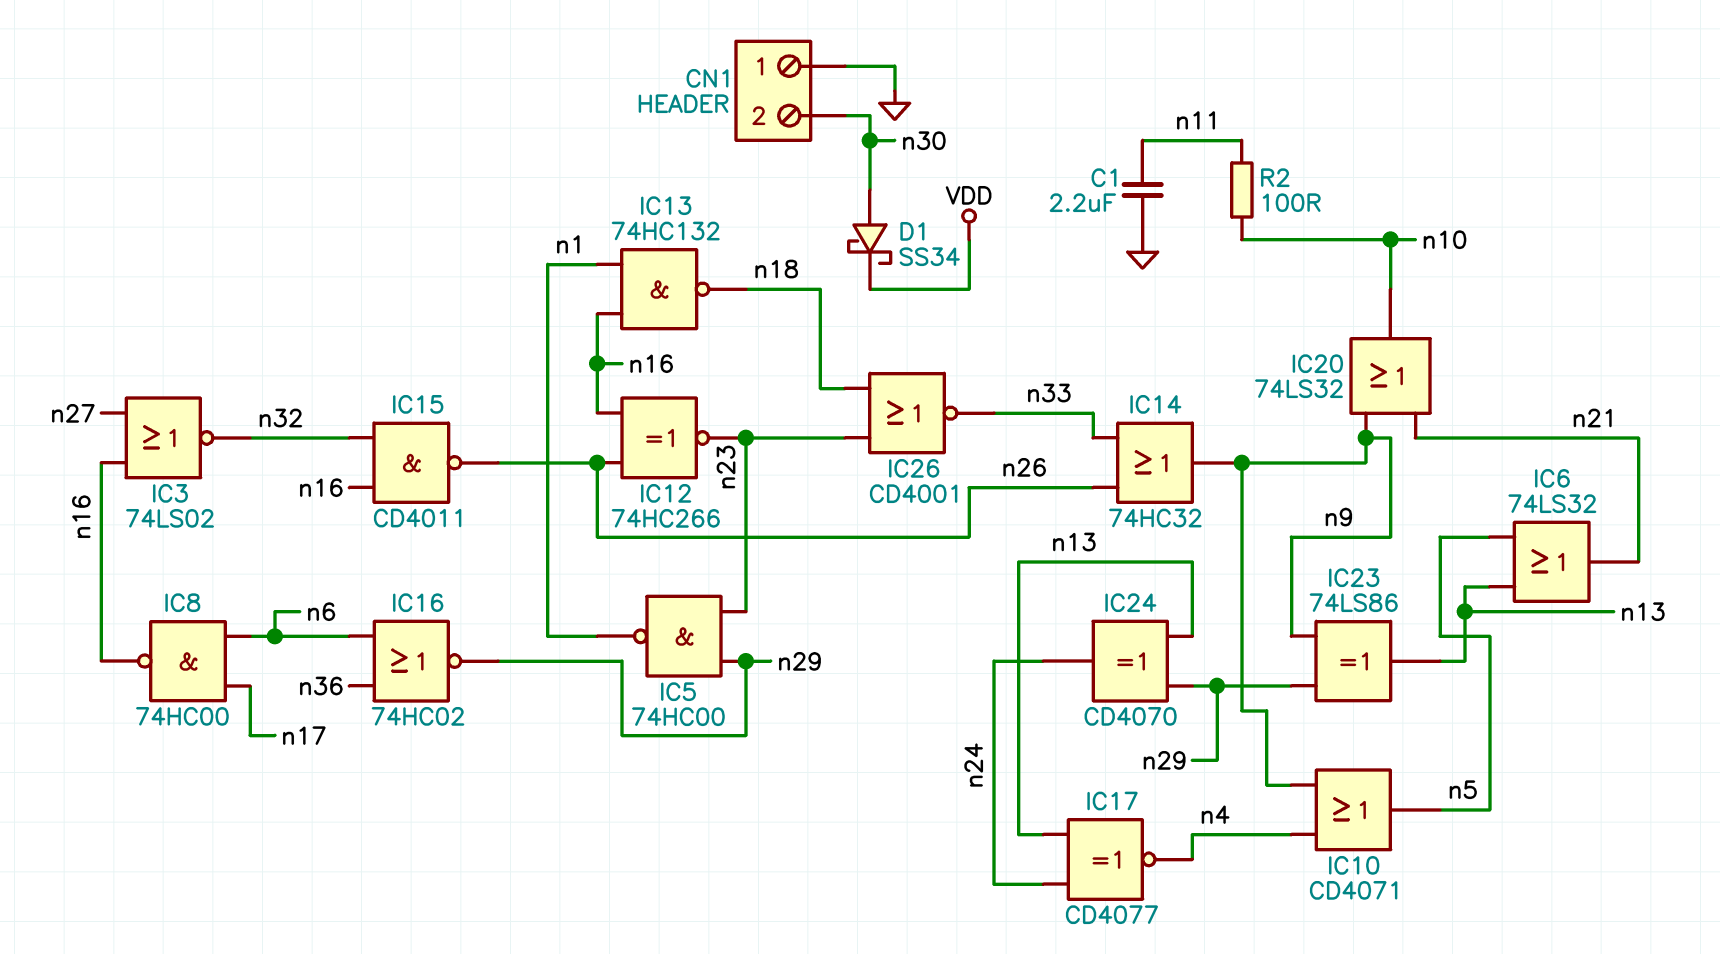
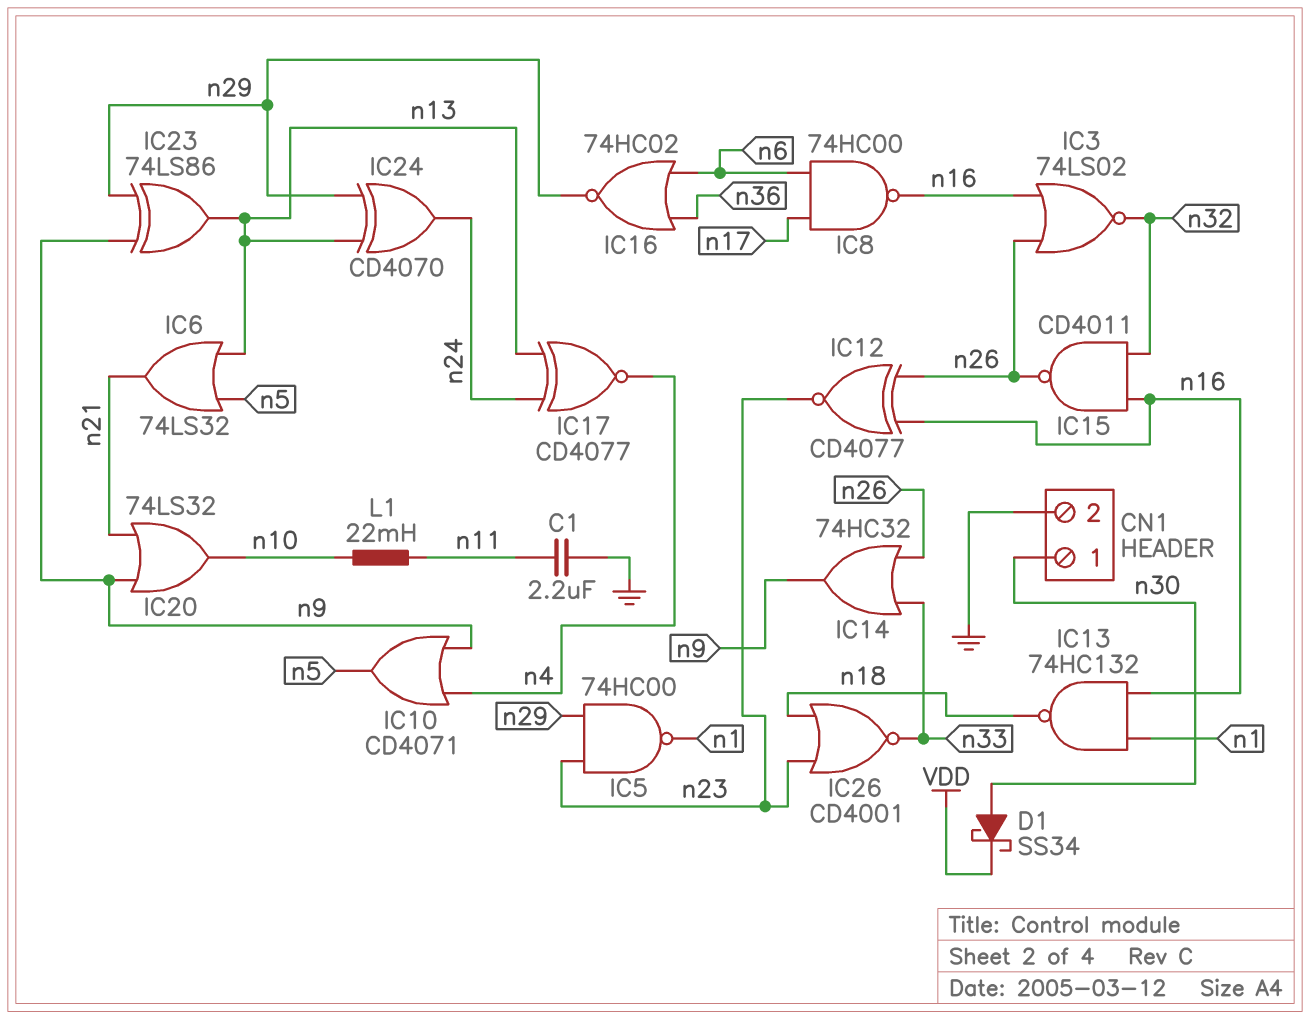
CN1 pin 1: GND -> n30
CN1 pin 2: n30 -> GND
IC3: NOR 74LS02 (in n16, in n27, out n32) -> NOR 74LS02 (in n16, in n26, out n32)
IC12: XNOR 74HC266 (in n16, in n26, out n23) -> XNOR CD4077 (in n16, in n26, out n23)
L1: none -> 22mH (n10, n11)
R2: 100 (n10, n11) -> none

